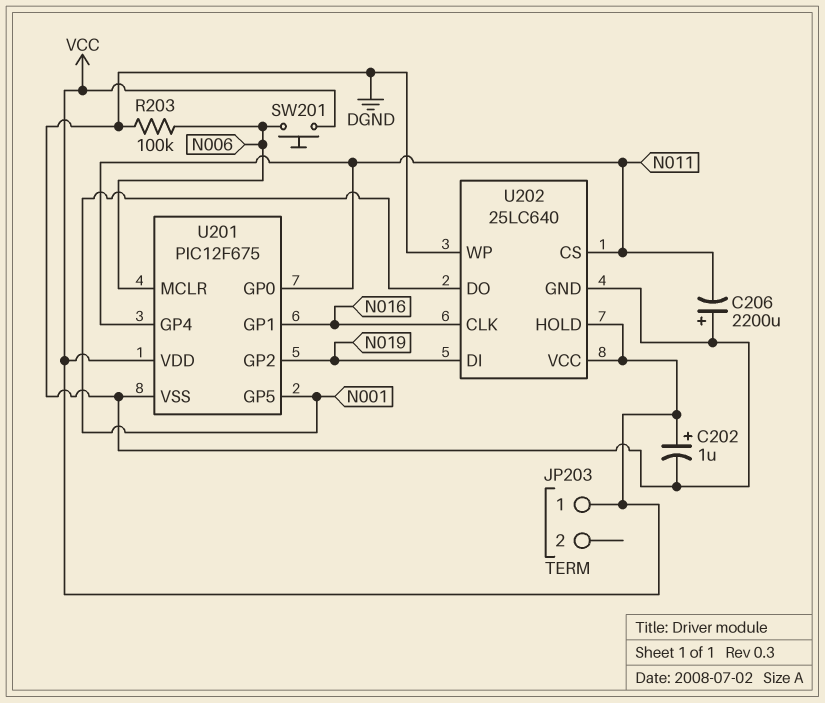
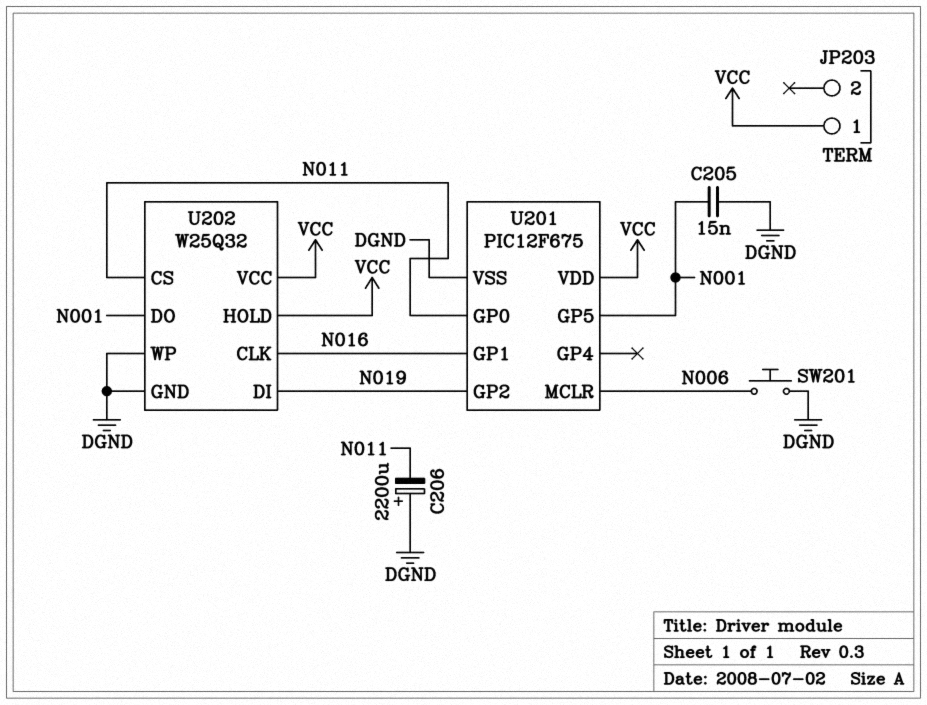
C202: 1uF (plus VCC, minus DGND) -> none
C205: none -> 15nF (DGND, N001)
R203: 100k (DGND, N006) -> none
SW201: button (N006, VCC) -> button (DGND, N006)
U201 pin GP4: N011 -> none
U202: 25LC640 -> W25Q32

